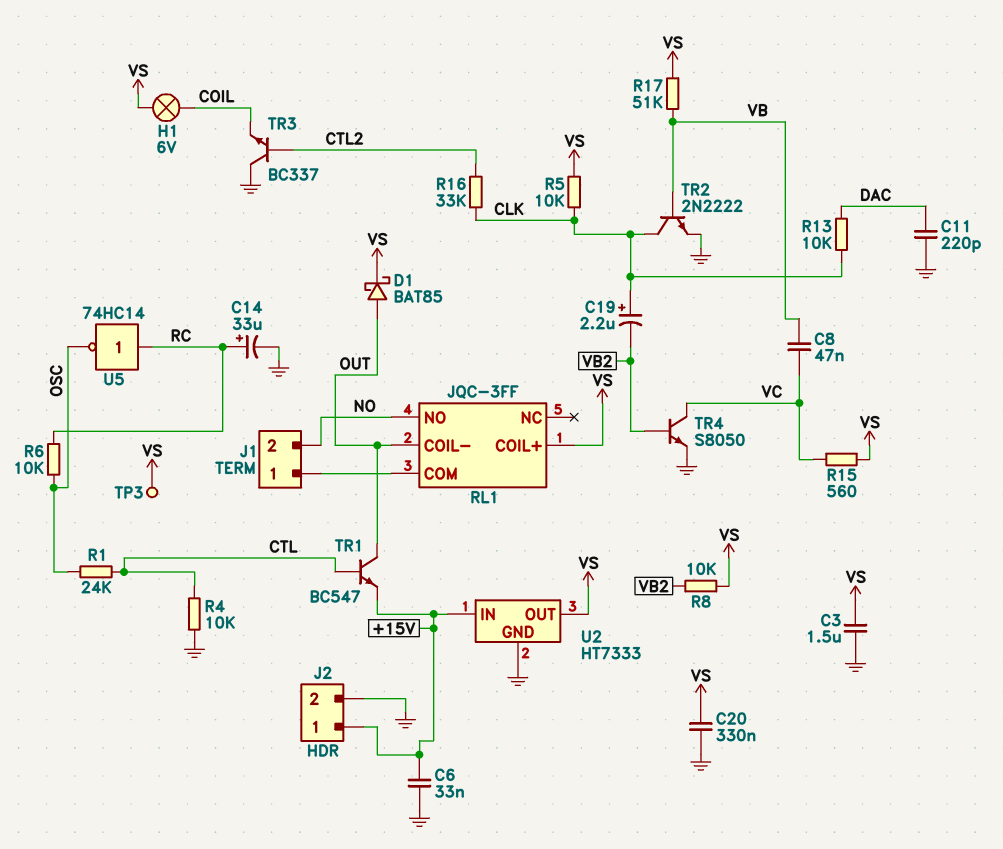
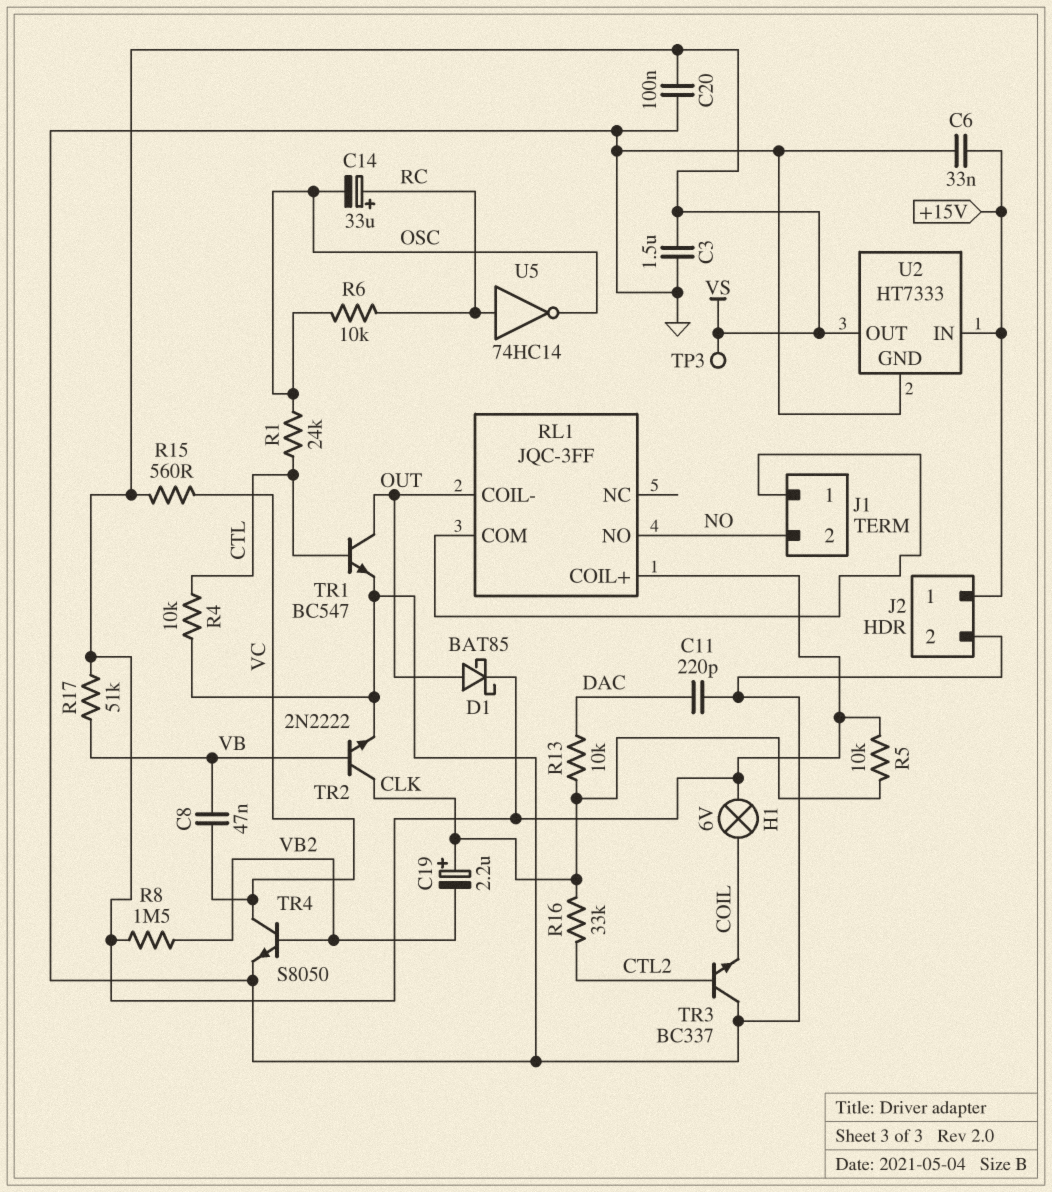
C14: 33uF (plus RC, minus GND) -> 33uF (plus RC, minus OSC)
C20: 330nF (GND, VS) -> 100nF (GND, VS)
R8: 10k (VB2, VS) -> 1.5M (VB2, VS)
TR1: NPN BC547 (B CTL, C OUT, E +15V) -> NPN BC547 (B CTL, C OUT, E GND)

